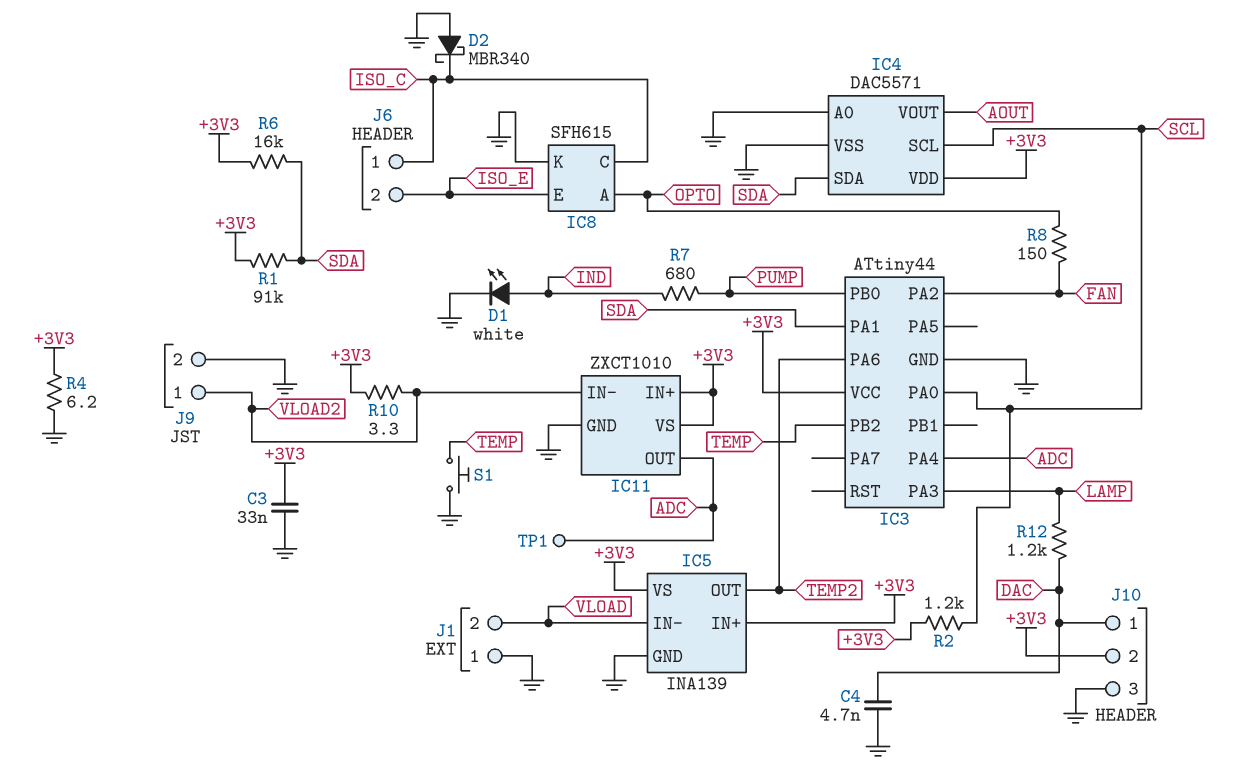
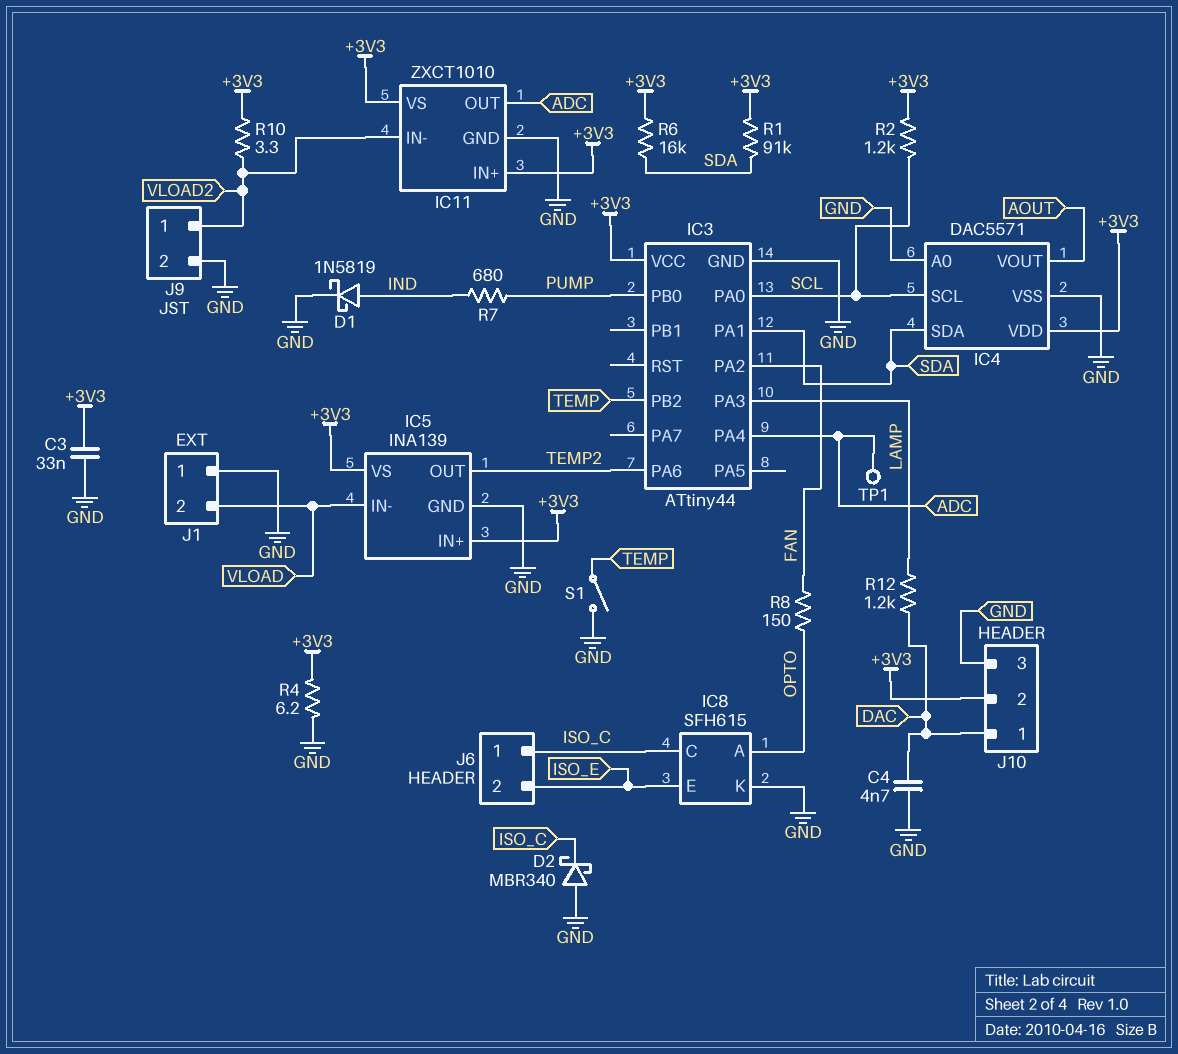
D1: LED white (A IND, K GND) -> schottky 1N5819 (A IND, K GND)
S1: button (GND, TEMP) -> switch (GND, TEMP)

